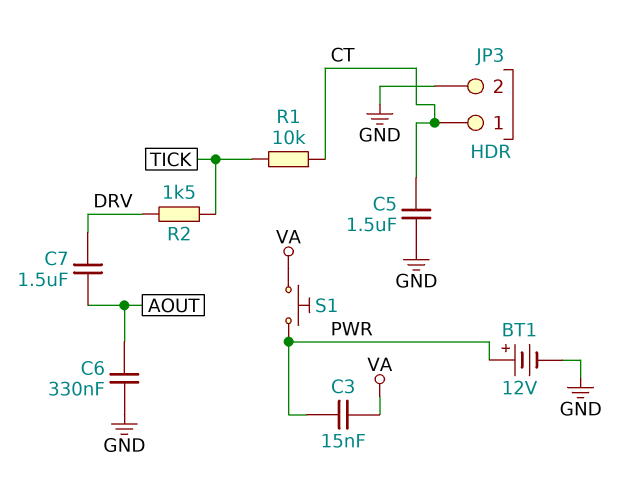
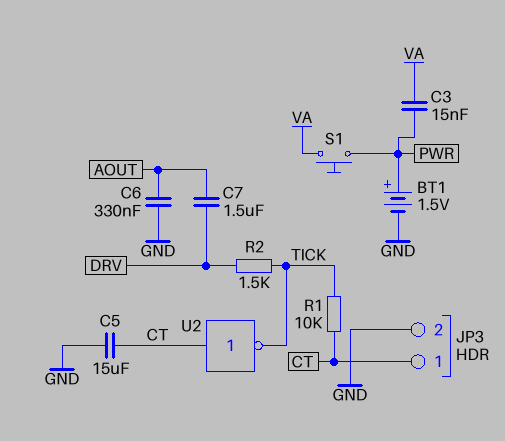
BT1: 12V (plus PWR, minus GND) -> 1.5V (plus PWR, minus GND)
C5: 1.5uF (CT, GND) -> 15uF (CT, GND)
U2: none -> NOT (in CT, out TICK)

